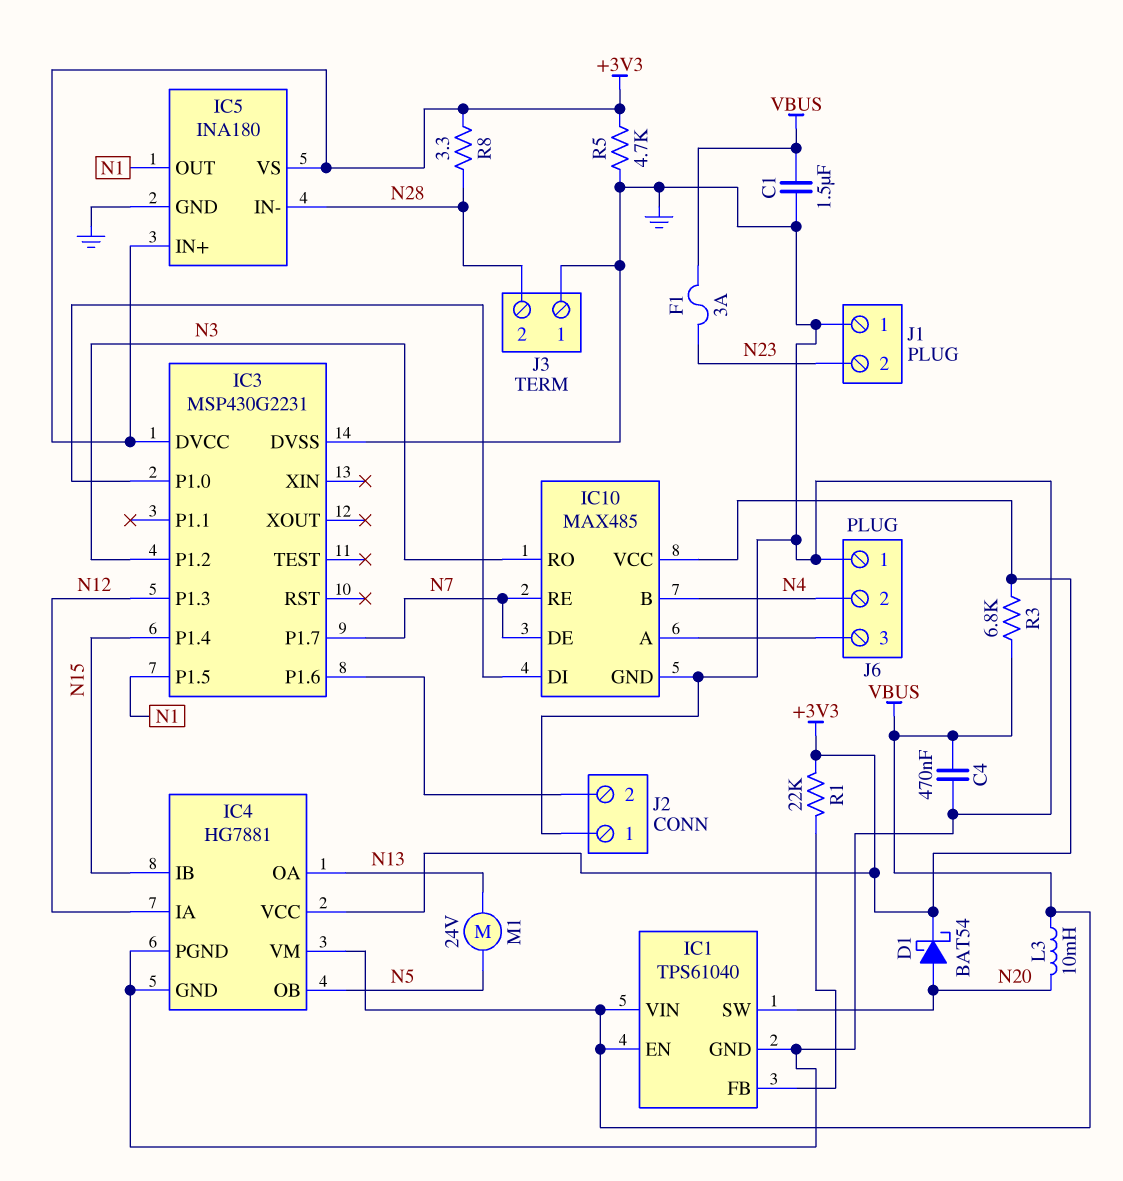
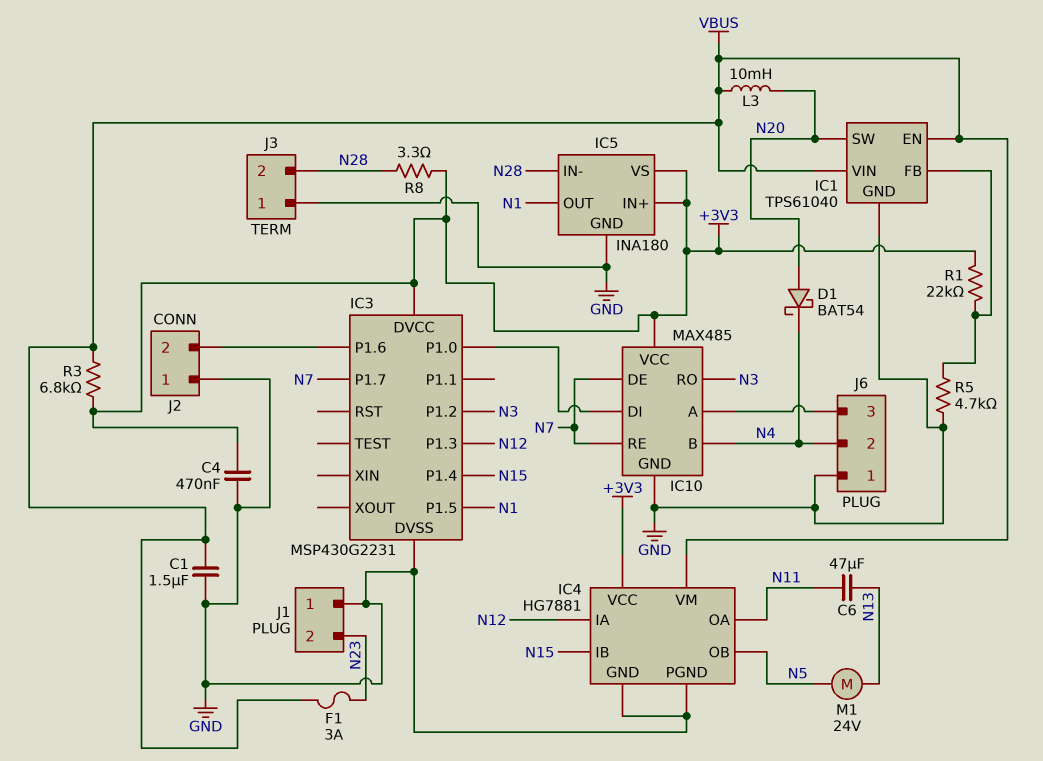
C4: 470nF (GND, VBUS) -> 470nF (+3V3, GND)
C6: none -> 47uF (N11, N13)
D1: schottky BAT54 (A N20, K +3V3) -> schottky BAT54 (A N20, K N4)
IC4 pin OA: N13 -> N11
R5: 4.7k (+3V3, GND) -> 4.7k (GND, IC1/FB)

